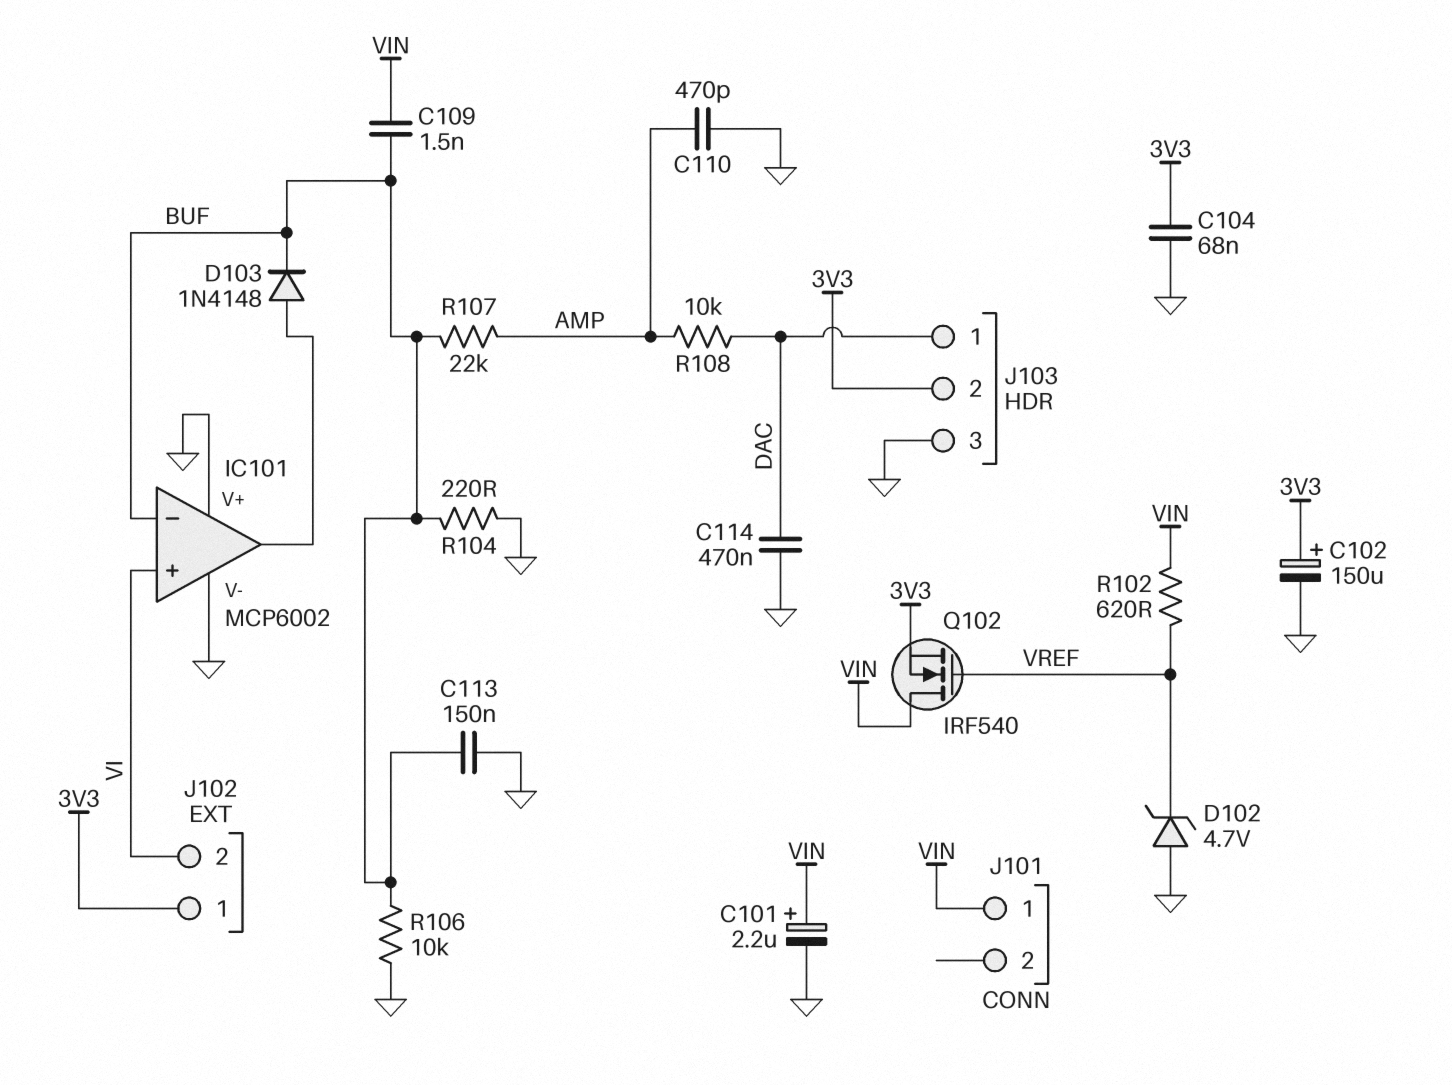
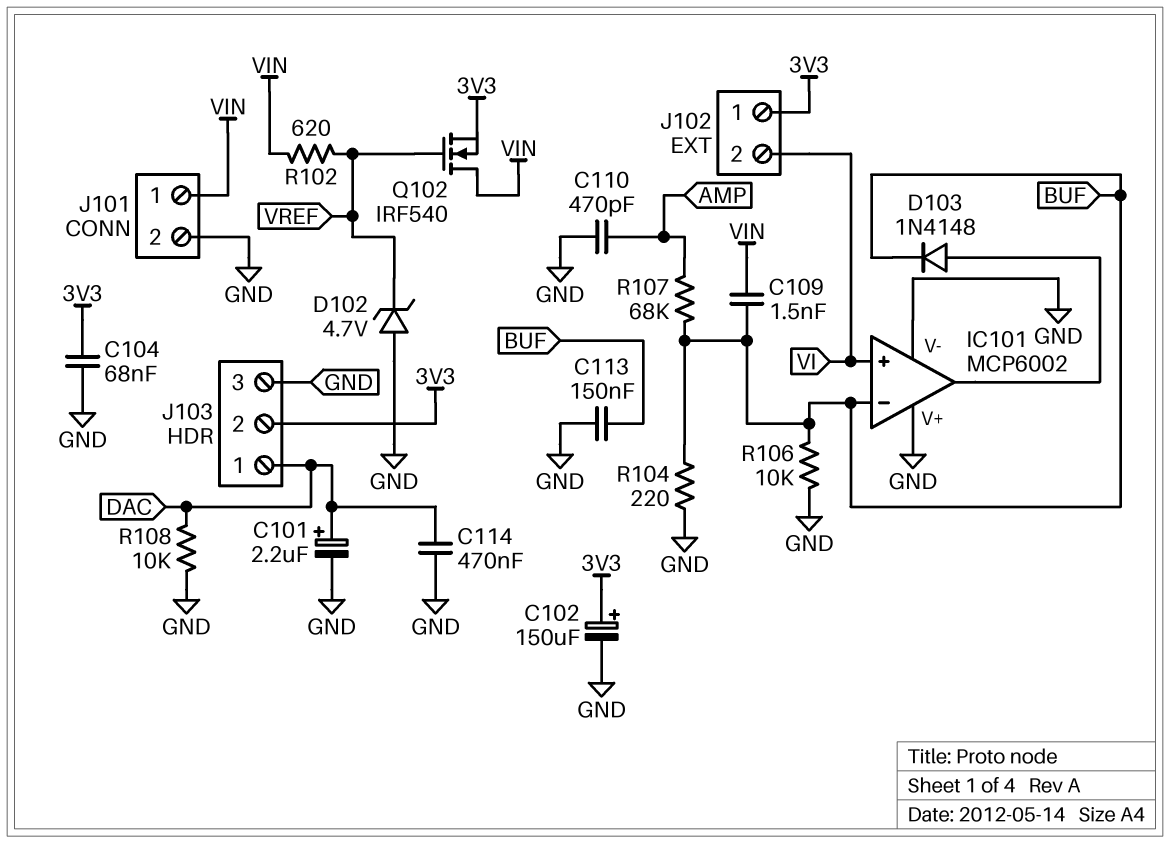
C101: 2.2uF (plus VIN, minus GND) -> 2.2uF (plus DAC, minus GND)
J101 pin 2: none -> GND
R107: 22k (AMP, BUF) -> 68k (AMP, BUF)
R108: 10k (AMP, DAC) -> 10k (DAC, GND)

